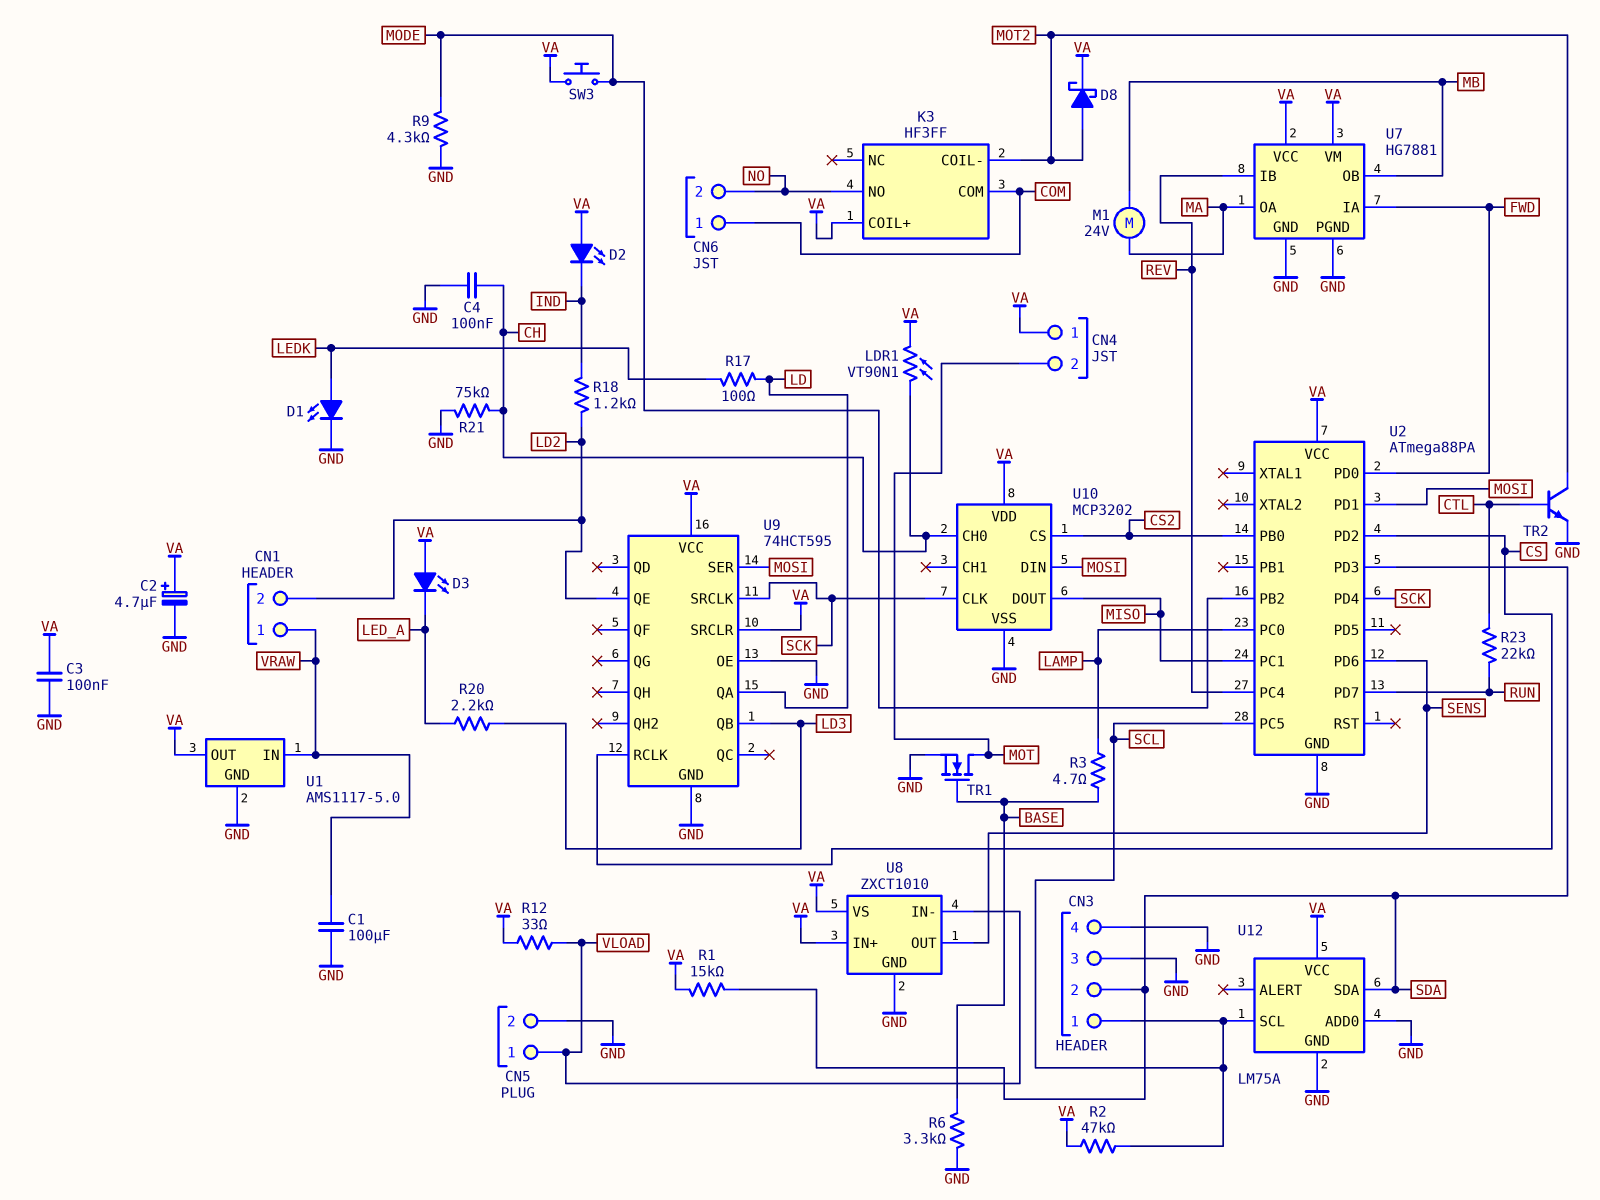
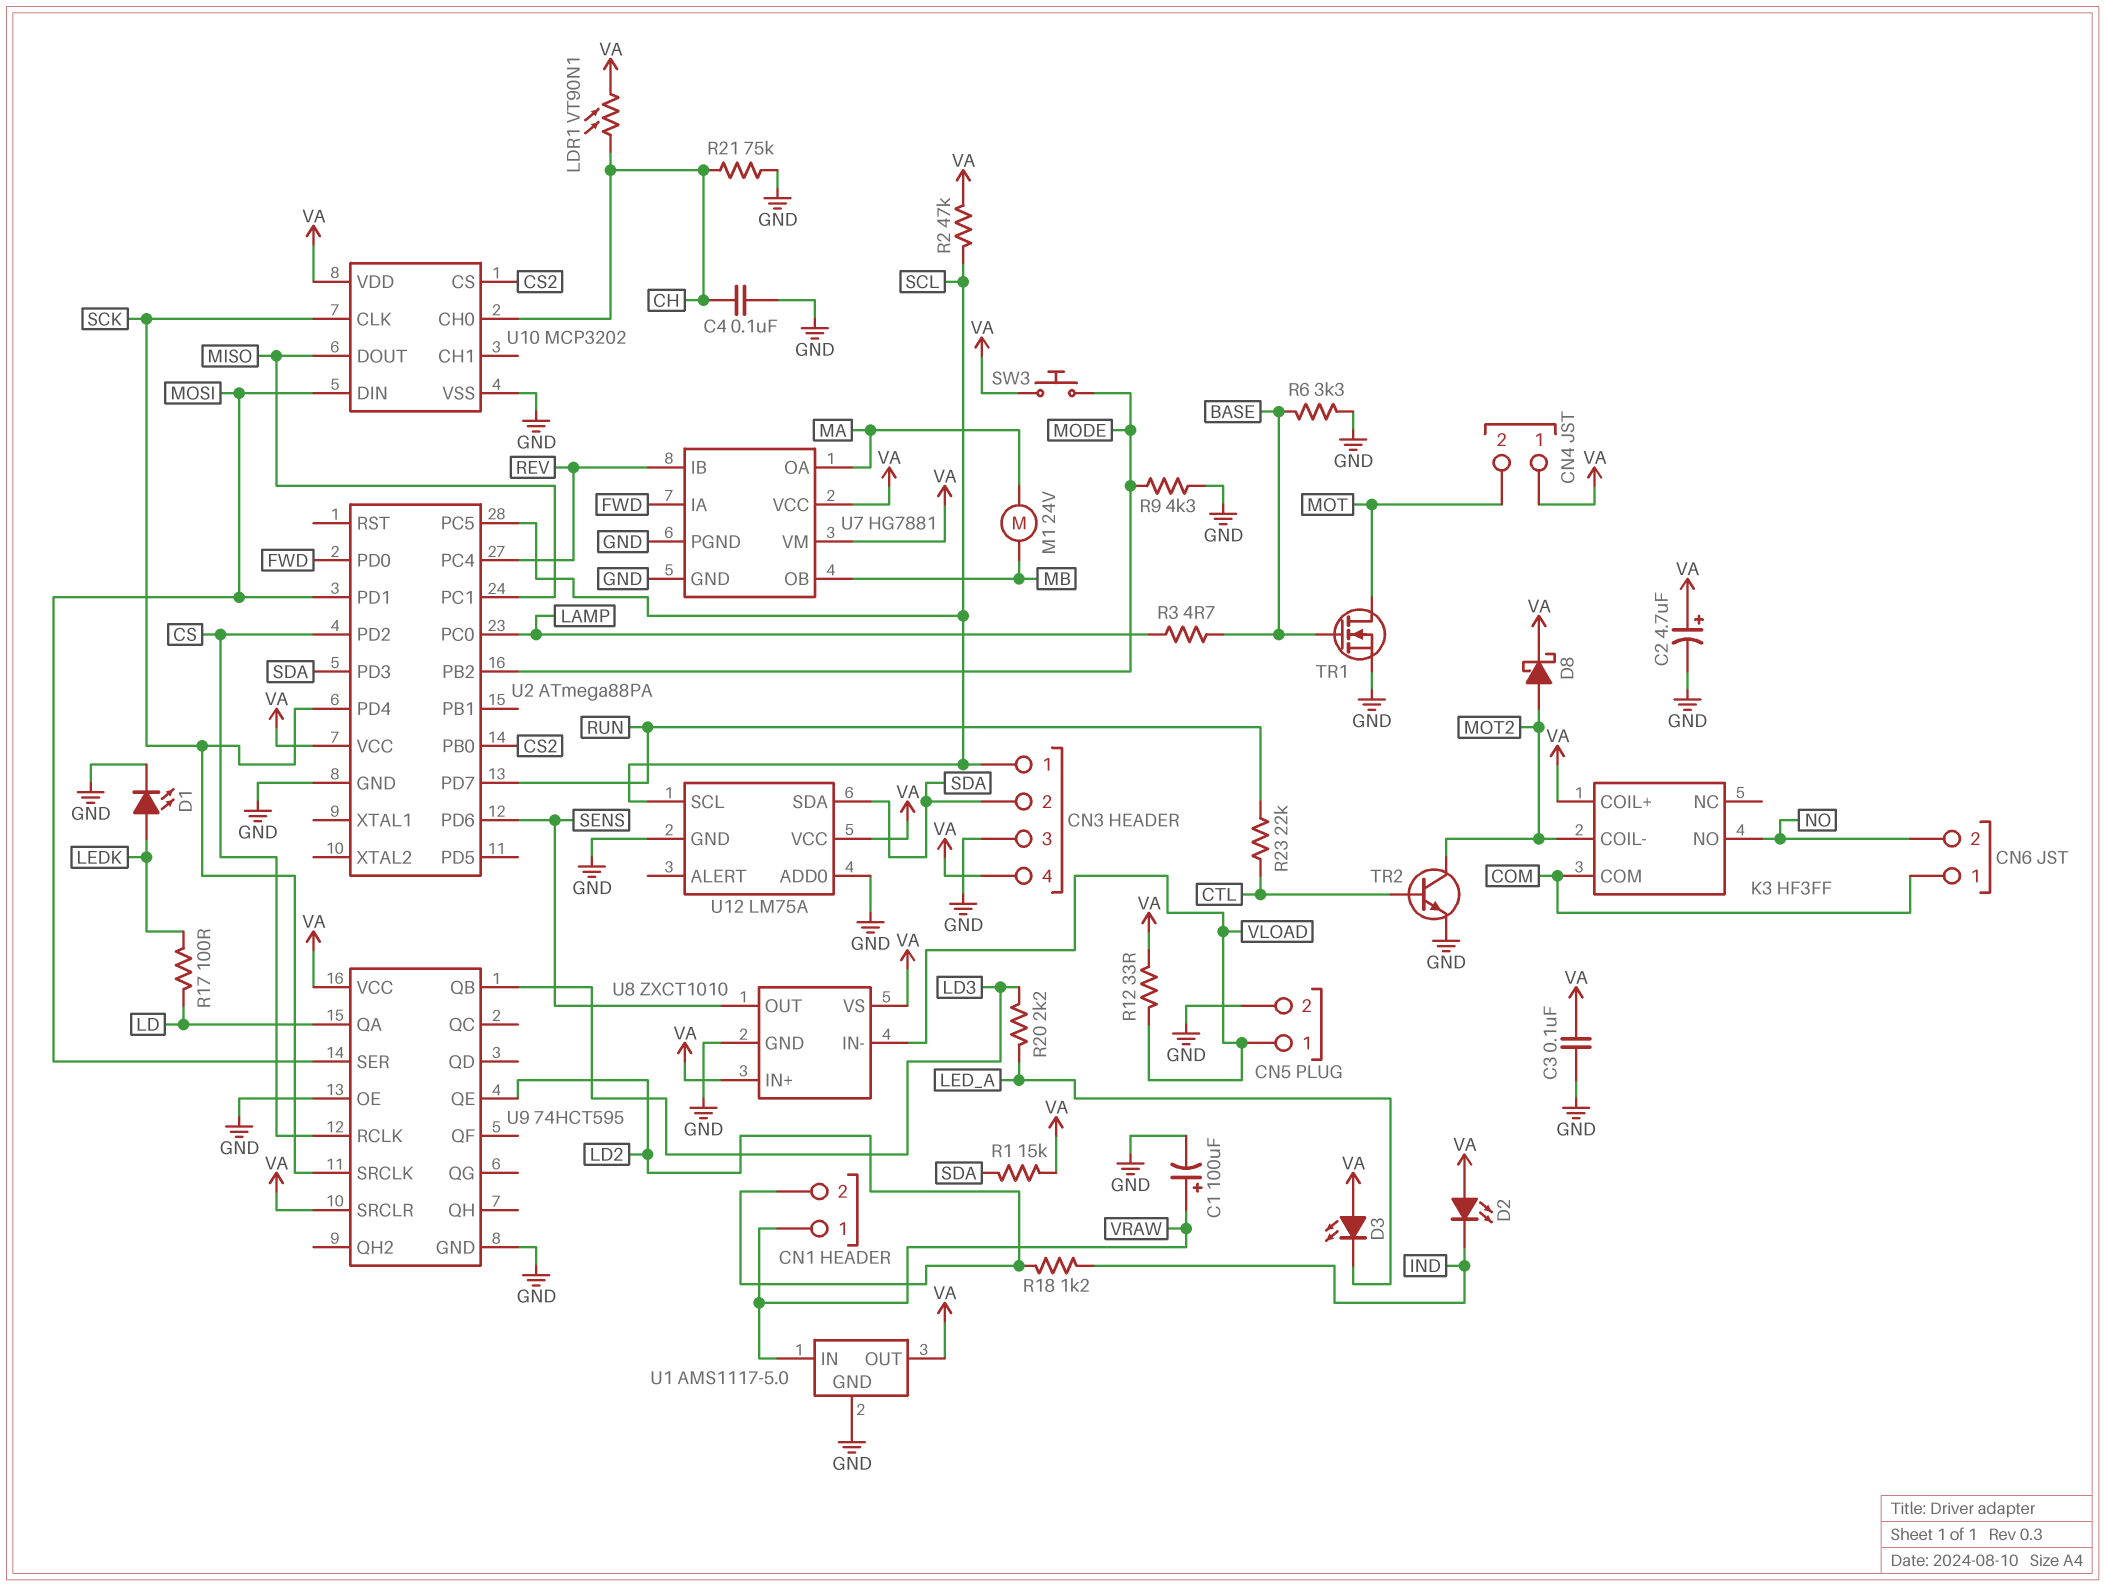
C1: 100uF (GND, VRAW) -> 100uF (plus VRAW, minus GND)
CN3 pin 4: GND -> VA

